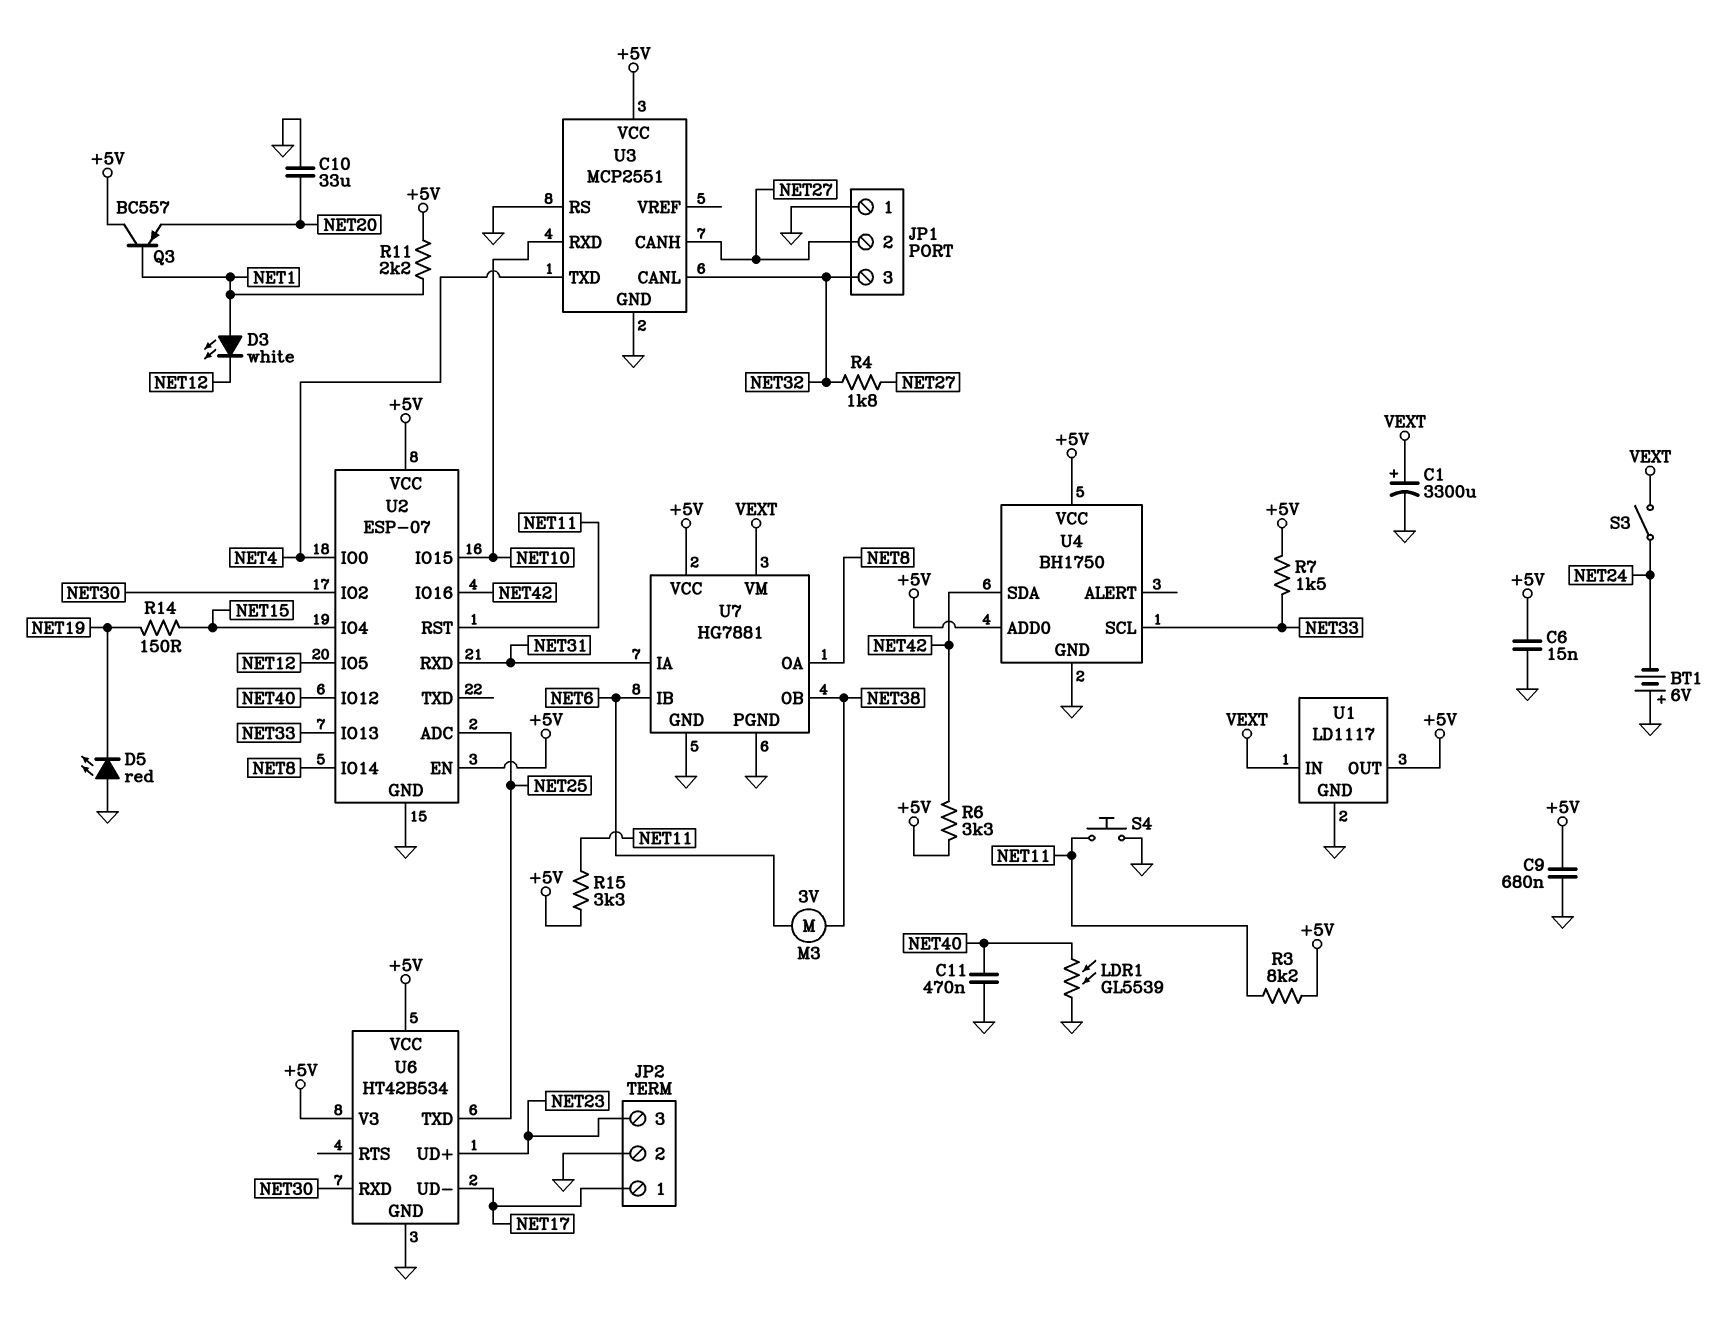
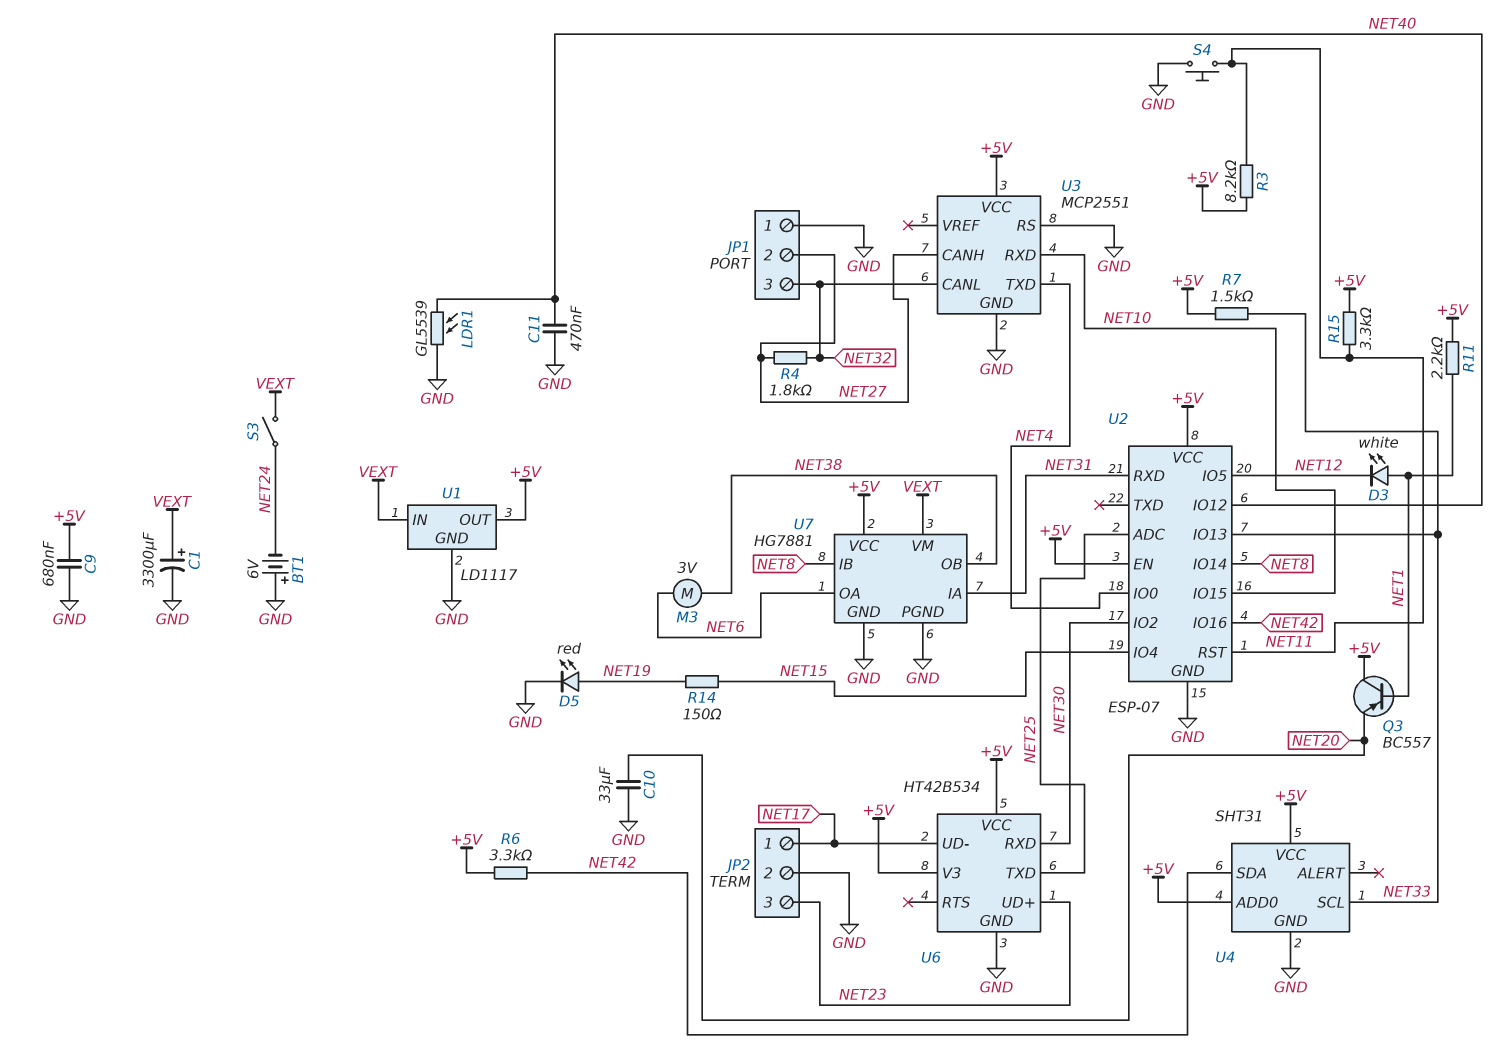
C6: 15nF (+5V, GND) -> none
D5: LED red (A GND, K NET19) -> LED red (A NET19, K GND)
U4: BH1750 -> SHT31
U7 pin IB: NET6 -> NET8
U7 pin OA: NET8 -> NET6

